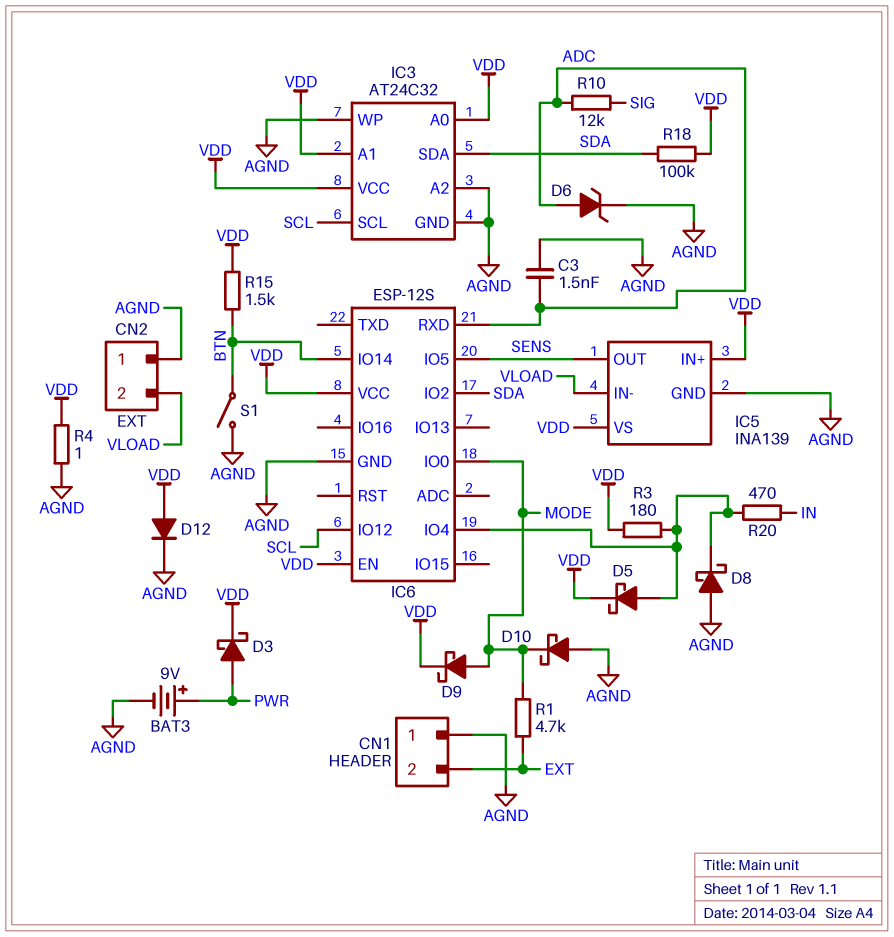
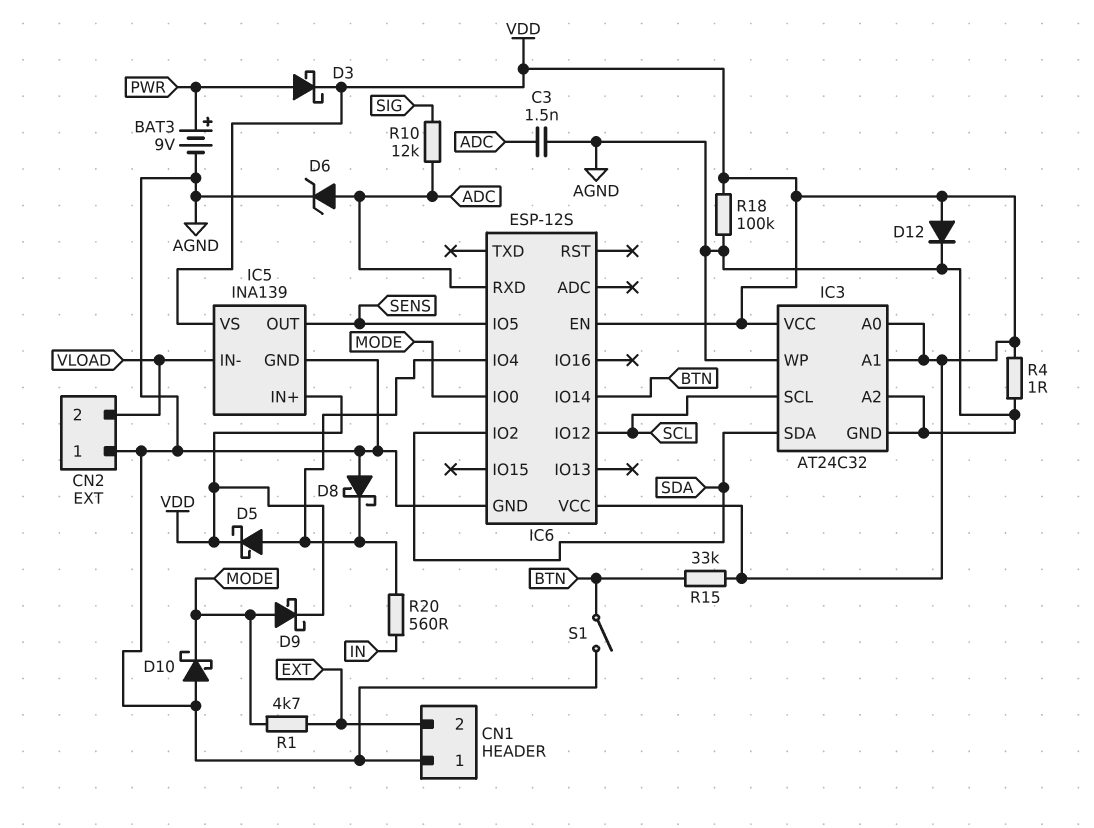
R3: 180 (IC6/IO4, VDD) -> none
R15: 1.5k (BTN, VDD) -> 33k (BTN, VDD)
R18: 100k (SDA, VDD) -> 100k (AGND, VDD)
R20: 470 (IC6/IO4, IN) -> 560 (IC6/IO4, IN)

